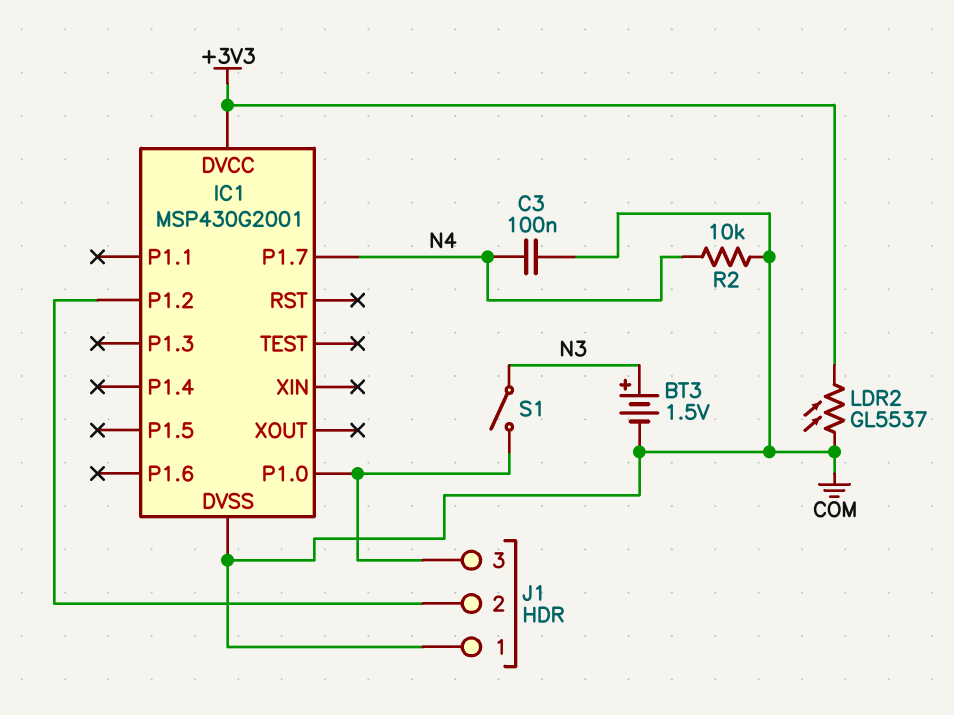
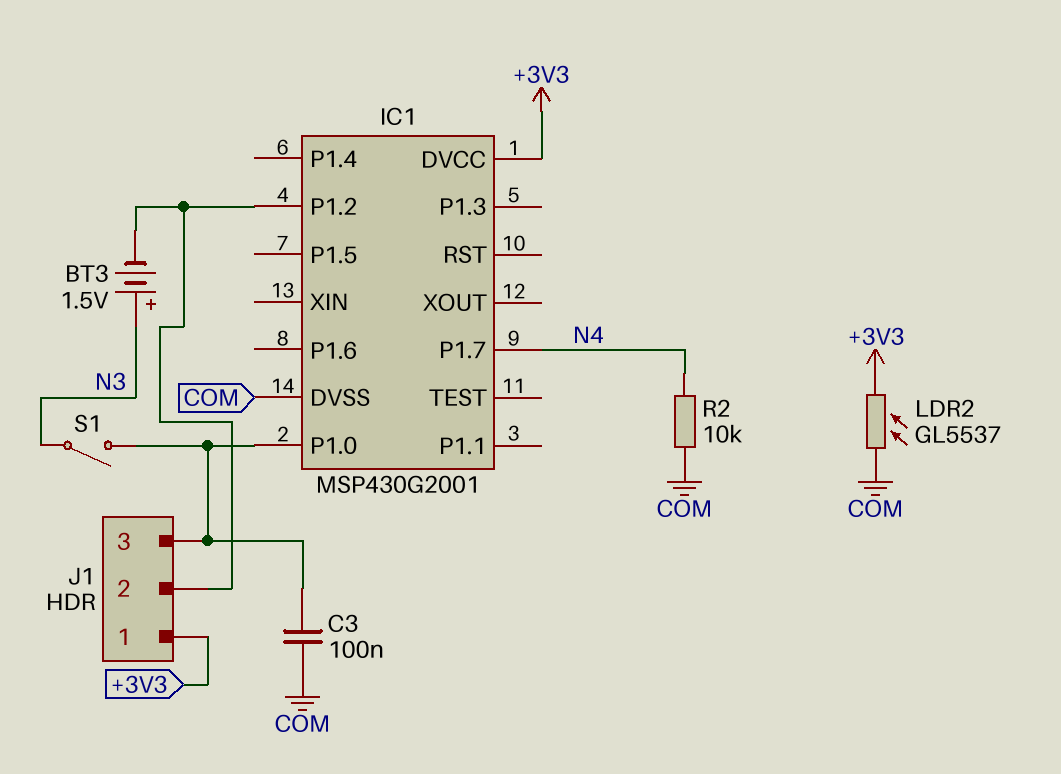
BT3: 1.5V (plus N3, minus COM) -> 1.5V (plus N3, minus IC1/P1.2)
C3: 100nF (COM, N4) -> 100nF (COM, IC1/P1.0)
J1 pin 1: COM -> +3V3

